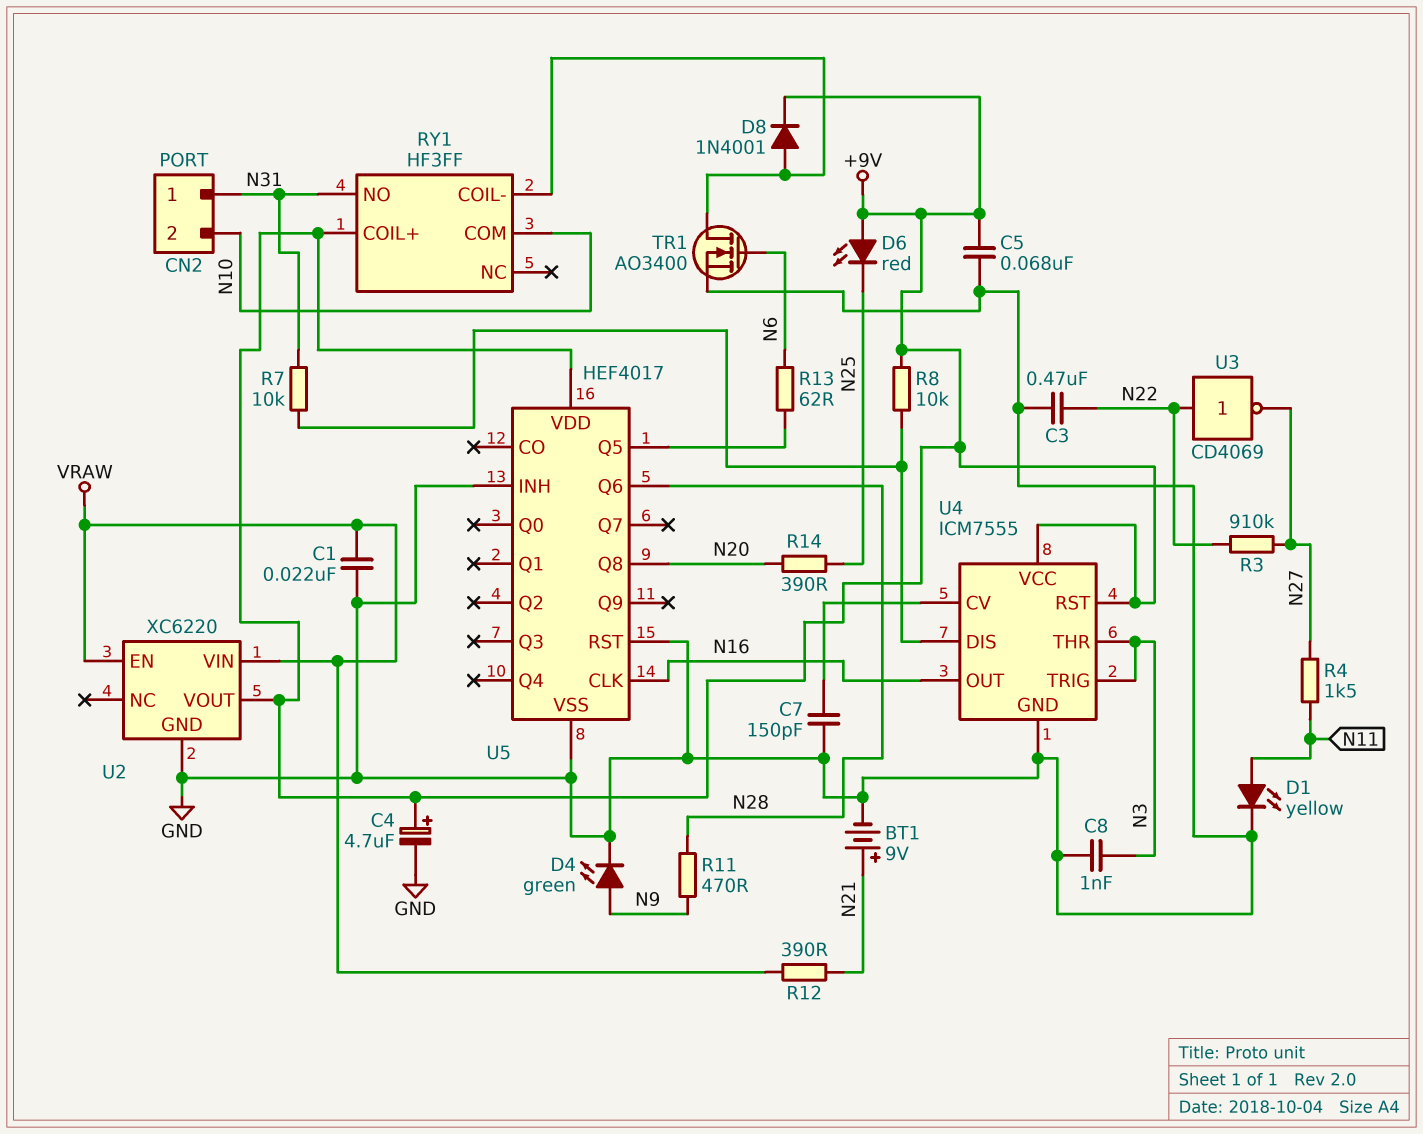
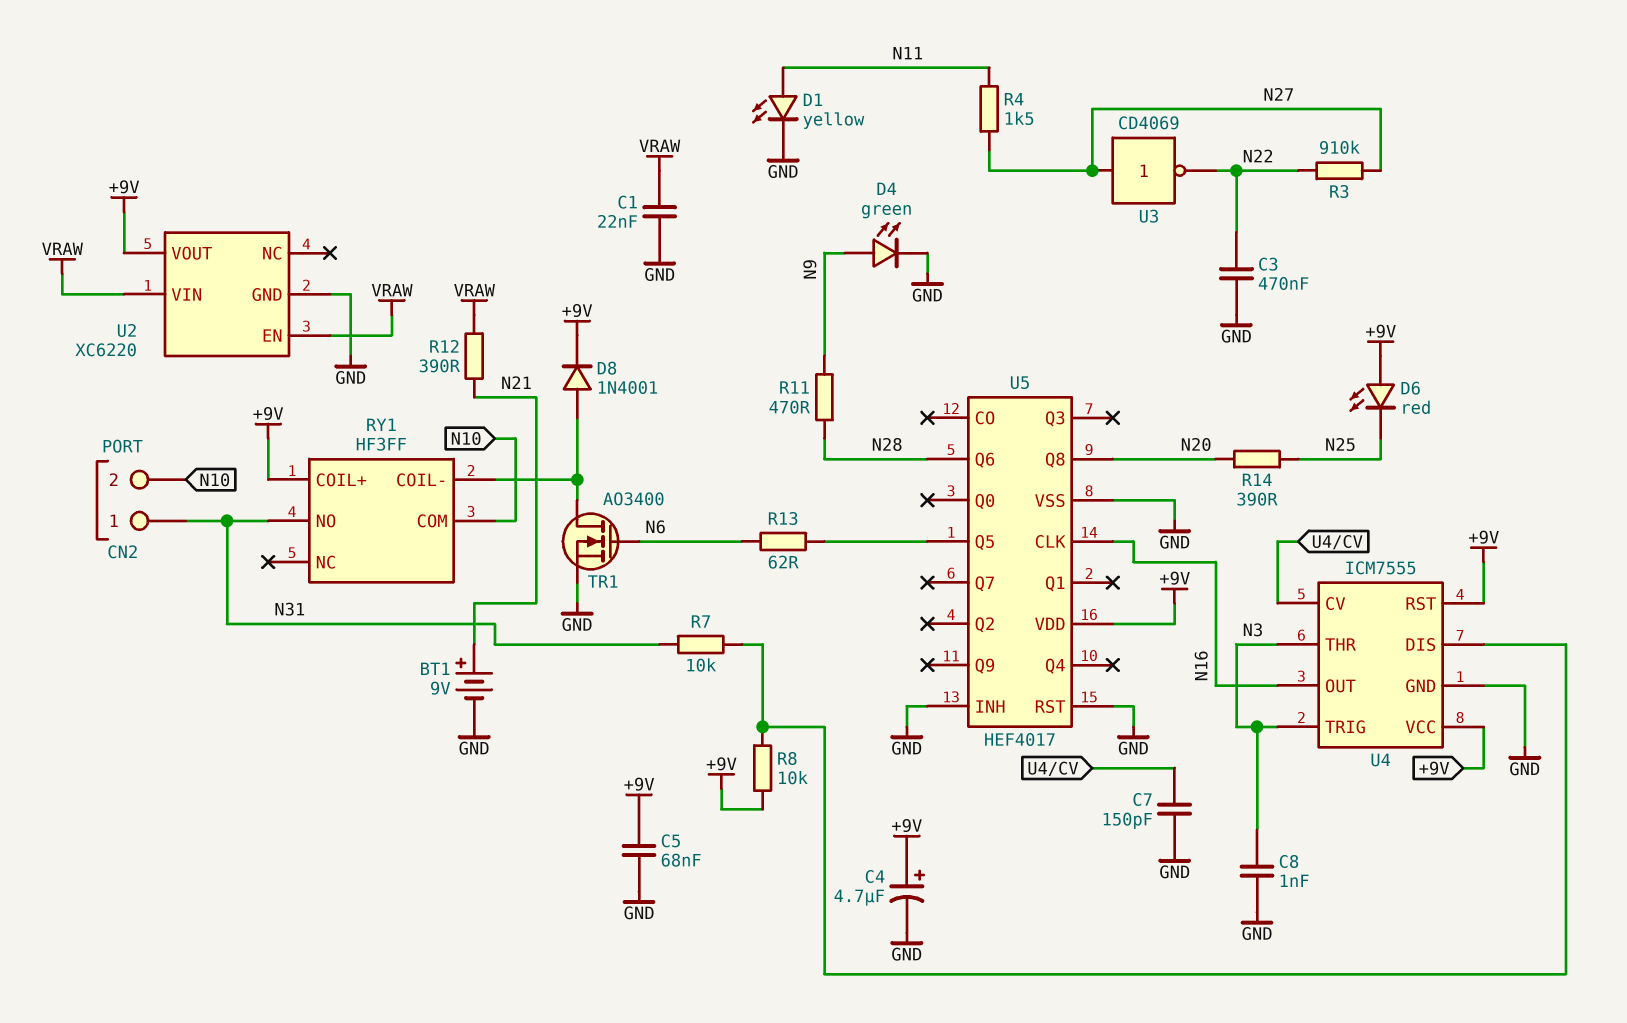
U3: NOT CD4069 (in N22, out N27) -> NOT CD4069 (in N27, out N22)

